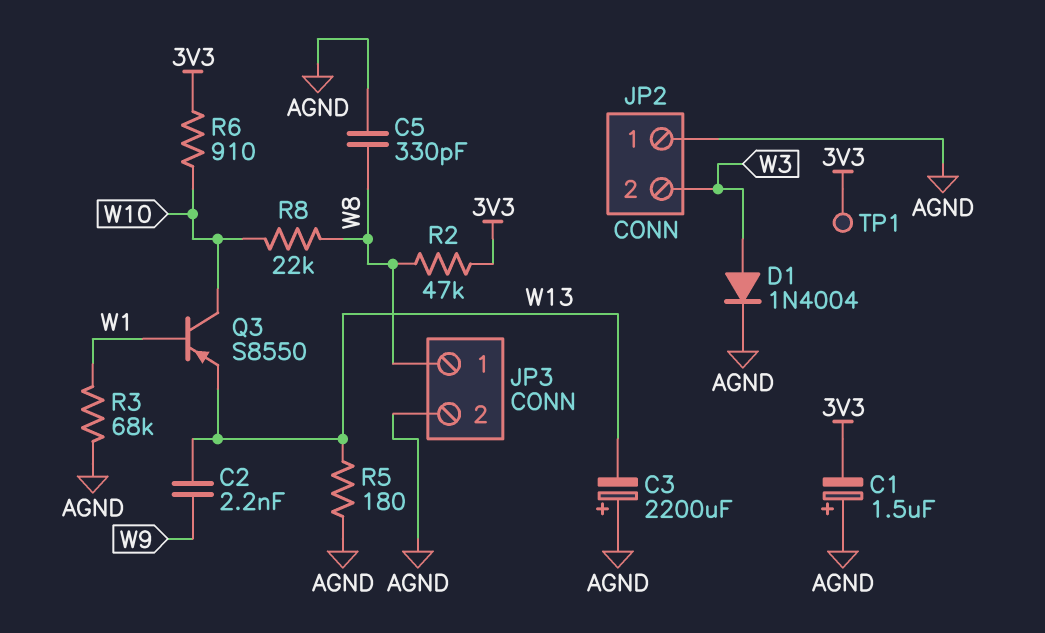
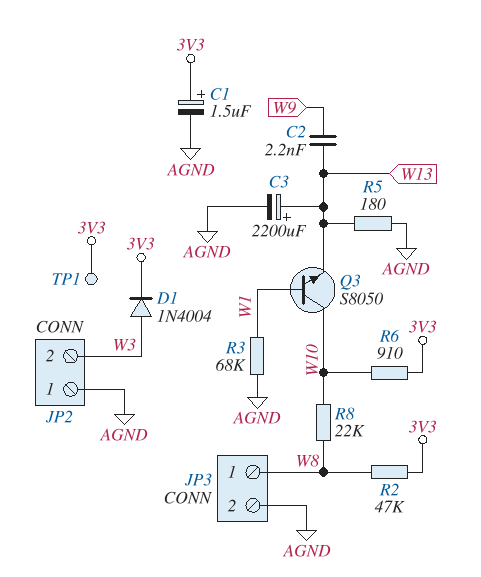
C1: 1.5uF (plus AGND, minus 3V3) -> 1.5uF (plus 3V3, minus AGND)
C3: 2200uF (plus AGND, minus W13) -> 2200uF (plus W13, minus AGND)
C5: 330pF (AGND, W8) -> none
D1: diode 1N4004 (A W3, K AGND) -> diode 1N4004 (A W3, K 3V3)
Q3: PNP S8550 (B W1, C W10, E W13) -> NPN S8050 (B W1, C W10, E W13)

